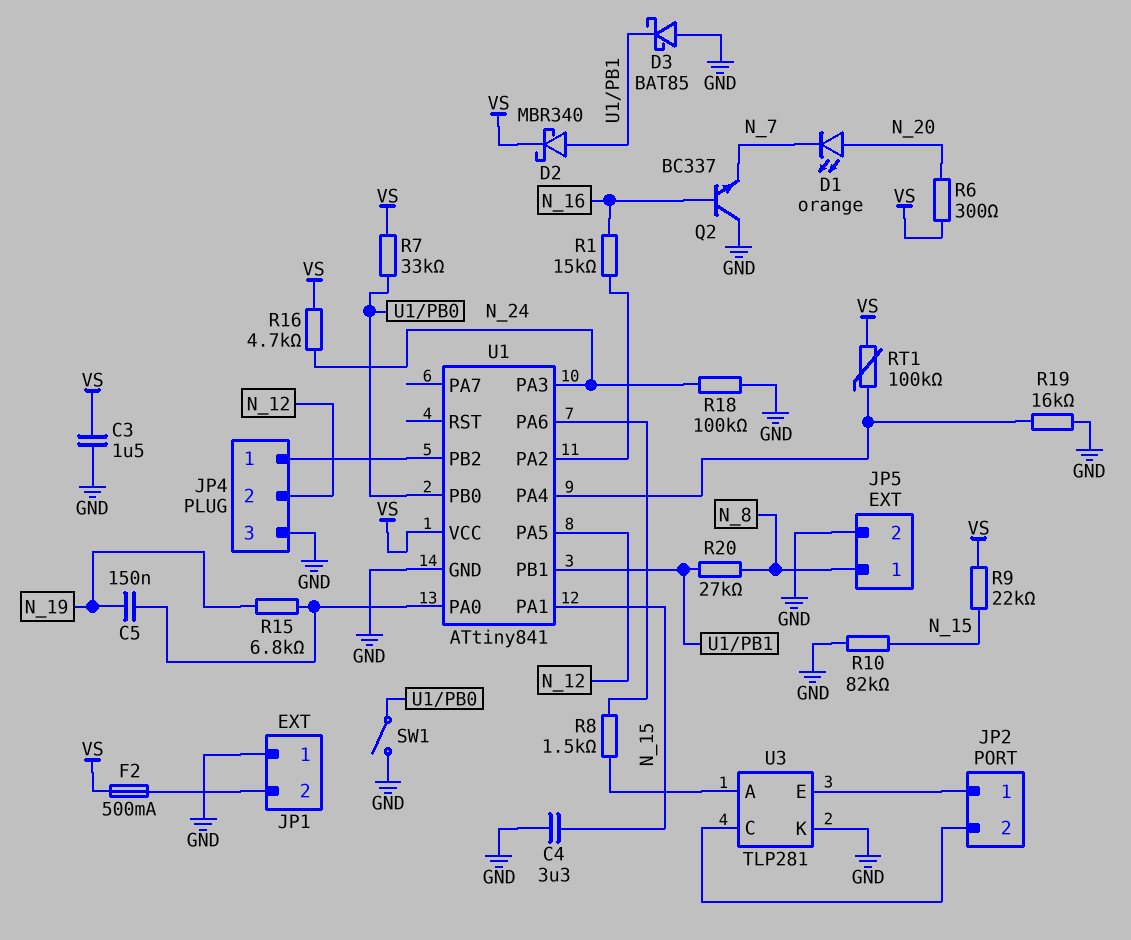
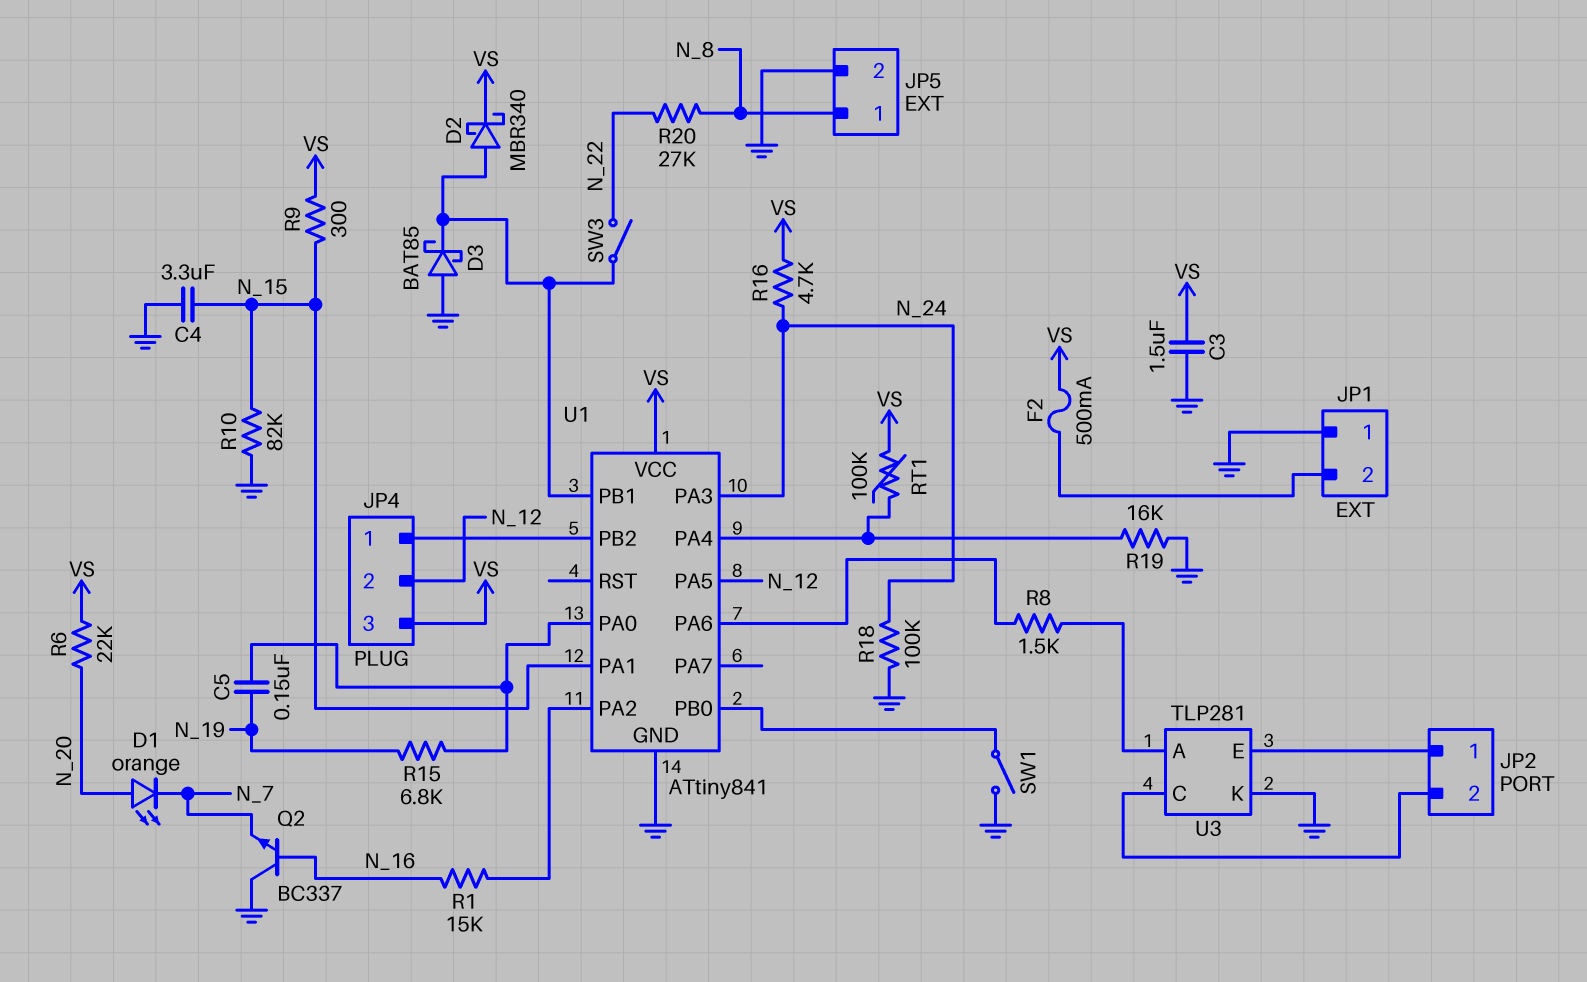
JP4 pin 3: GND -> VS
R6: 300 (N_20, VS) -> 22k (N_20, VS)
R7: 33k (U1/PB0, VS) -> none
R9: 22k (N_15, VS) -> 300 (N_15, VS)
R20: 27k (N_8, U1/PB1) -> 27k (N_8, N_22)
SW3: none -> switch (N_22, U1/PB1)

